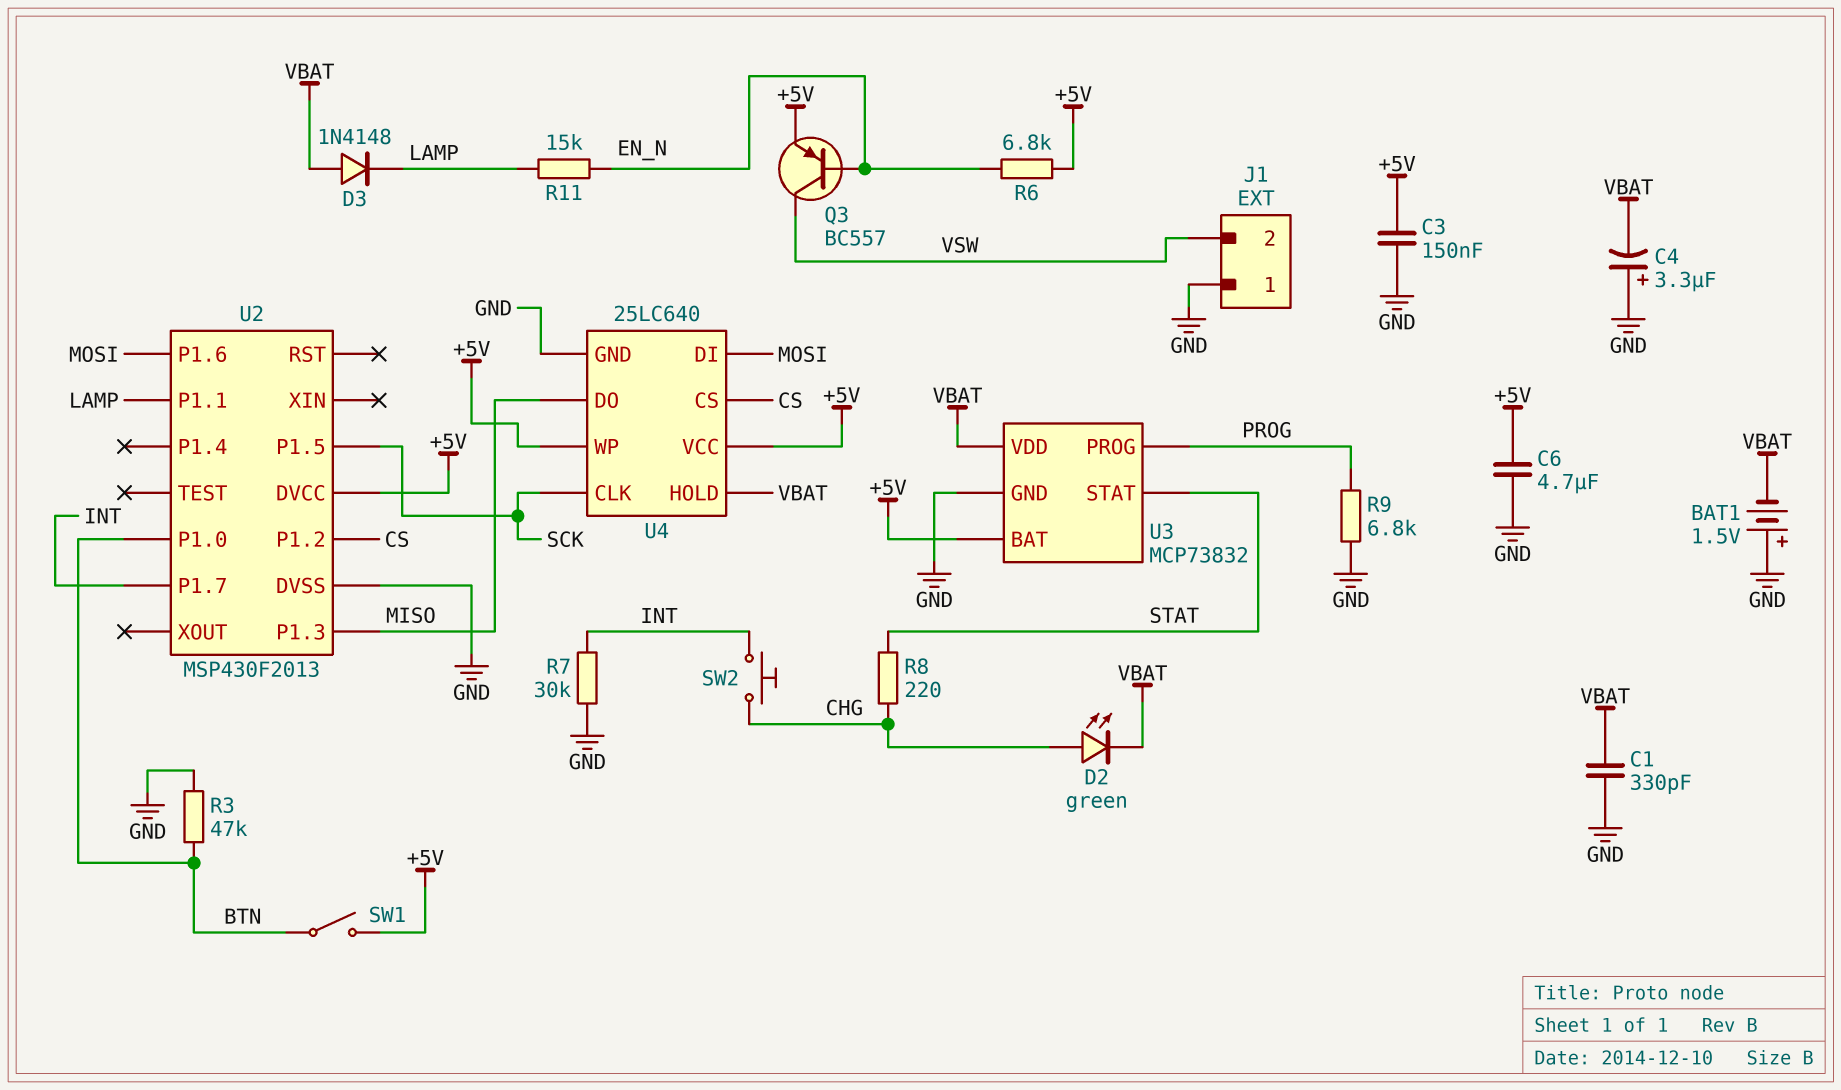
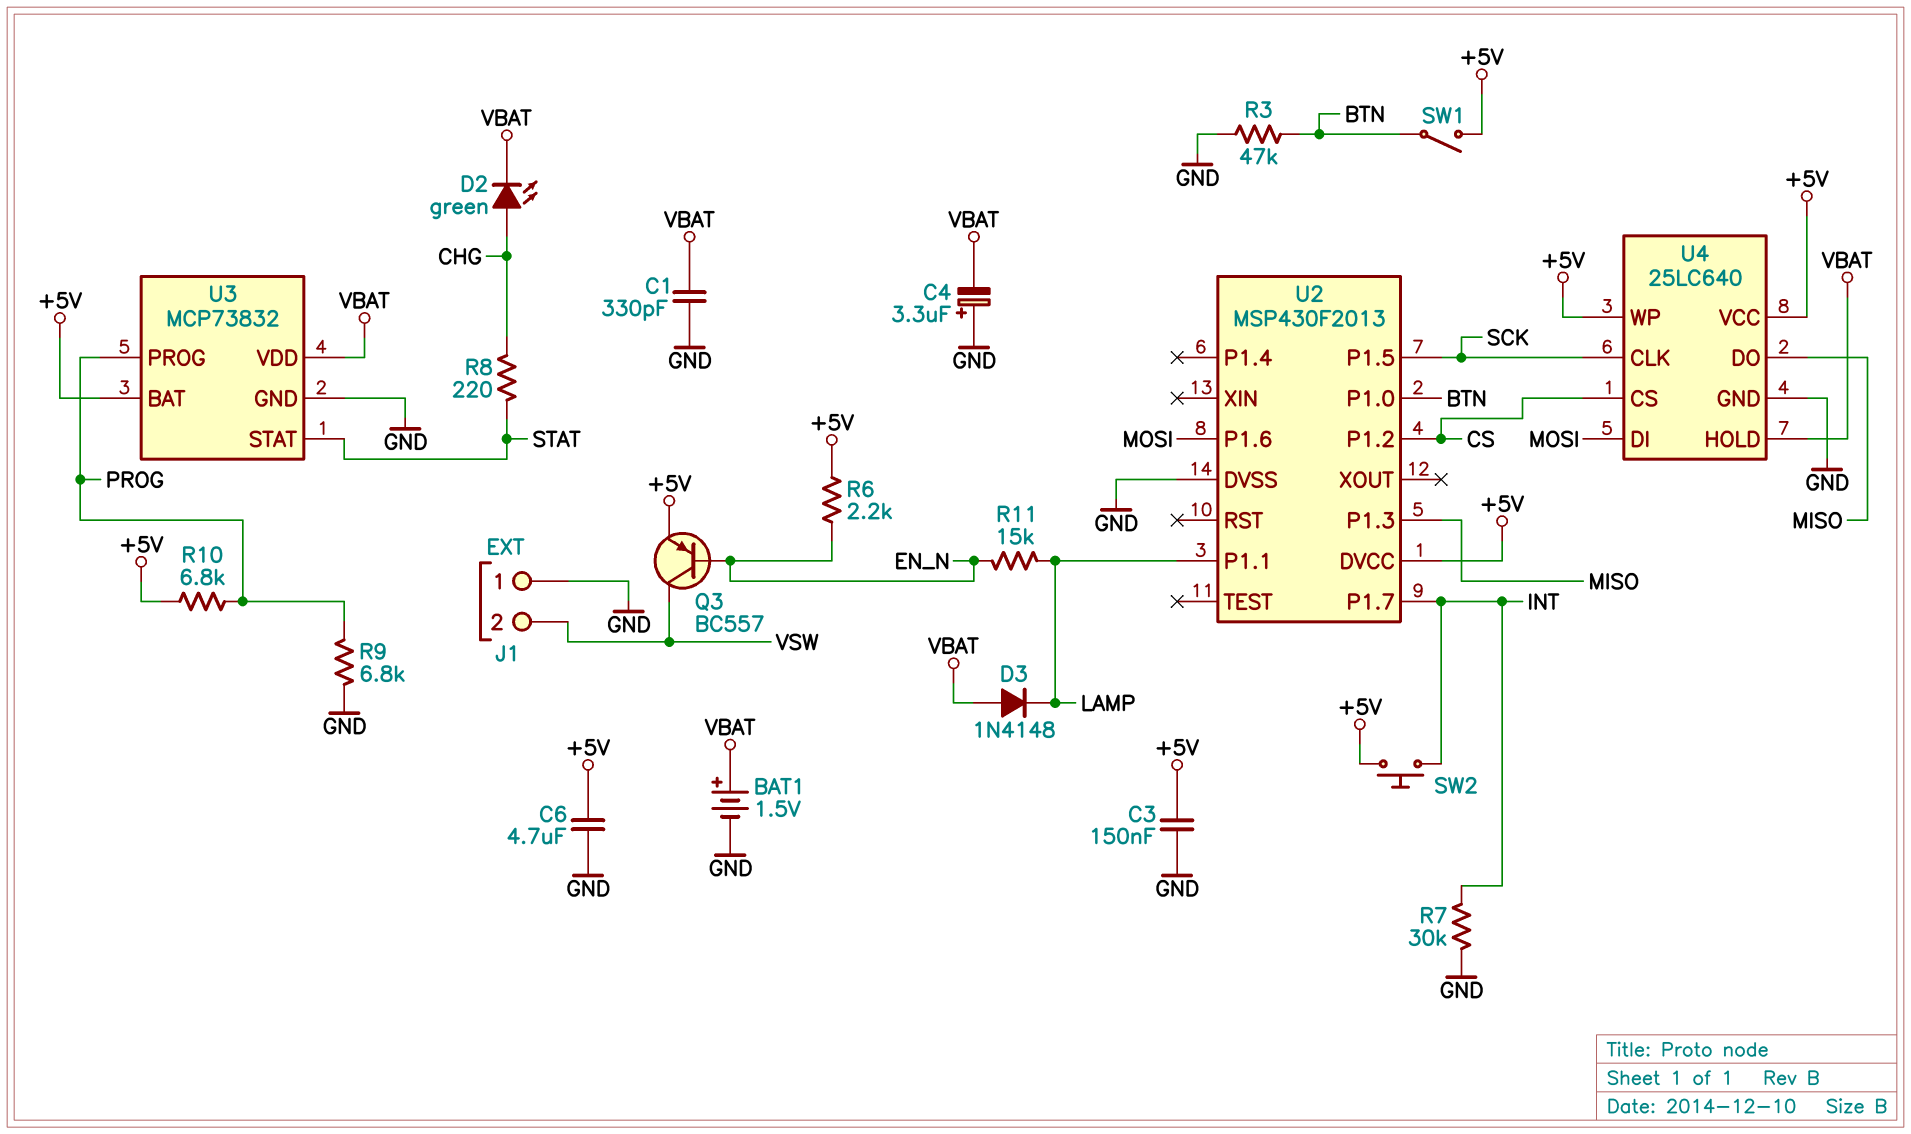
BAT1: 1.5V (plus GND, minus VBAT) -> 1.5V (plus VBAT, minus GND)
R6: 6.8k (+5V, EN_N) -> 2.2k (+5V, EN_N)
R10: none -> 6.8k (+5V, PROG)
SW2: button (CHG, INT) -> button (+5V, INT)

